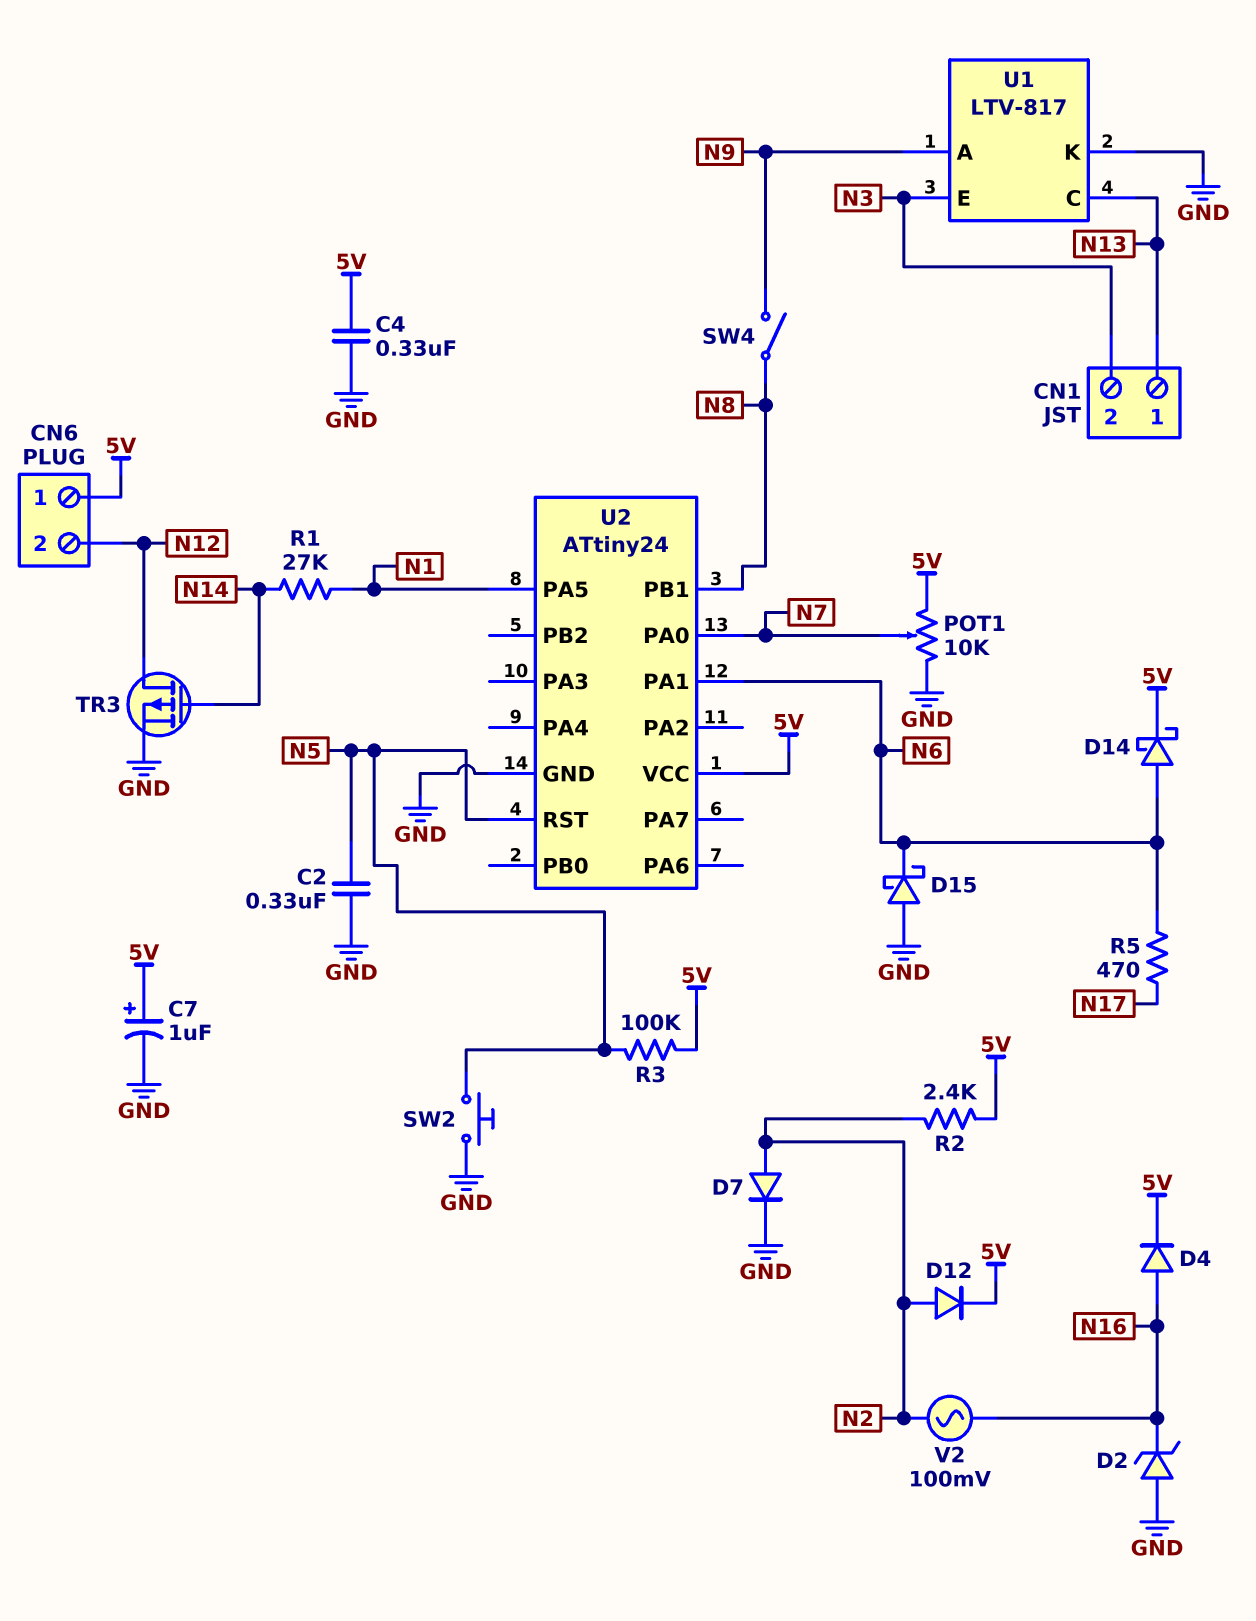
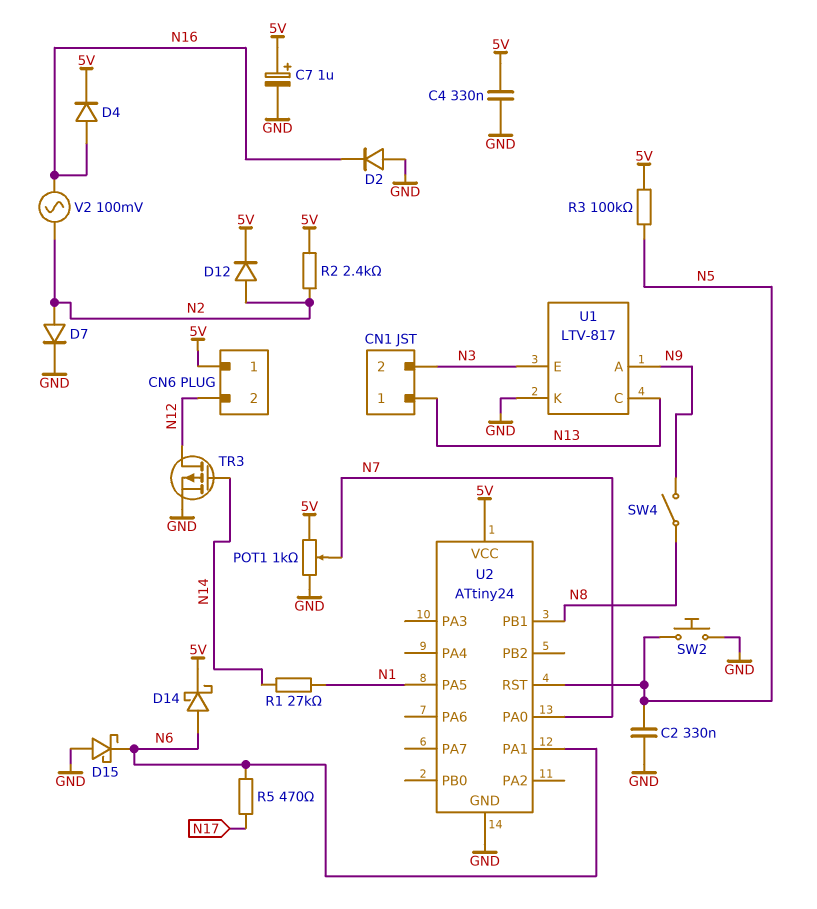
D2: zener (A GND, K N16) -> diode (A GND, K N16)
POT1: 10k (5V, GND, wiper N7) -> 1k (5V, GND, wiper N7)

